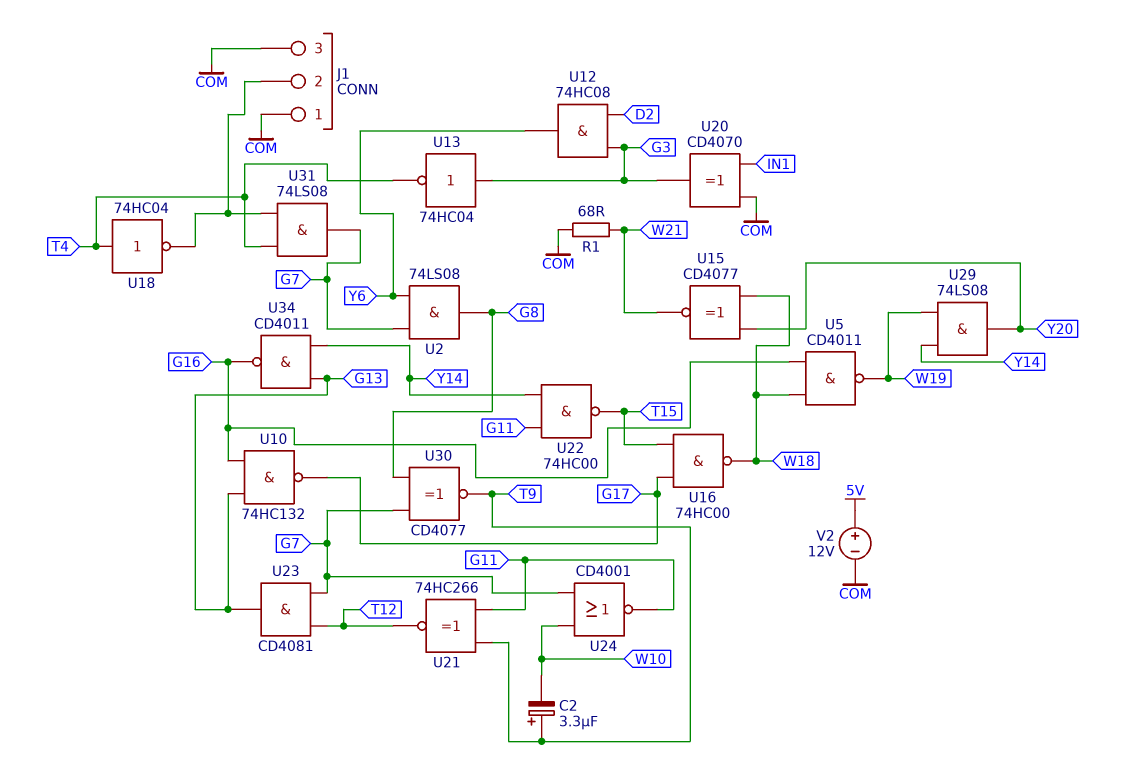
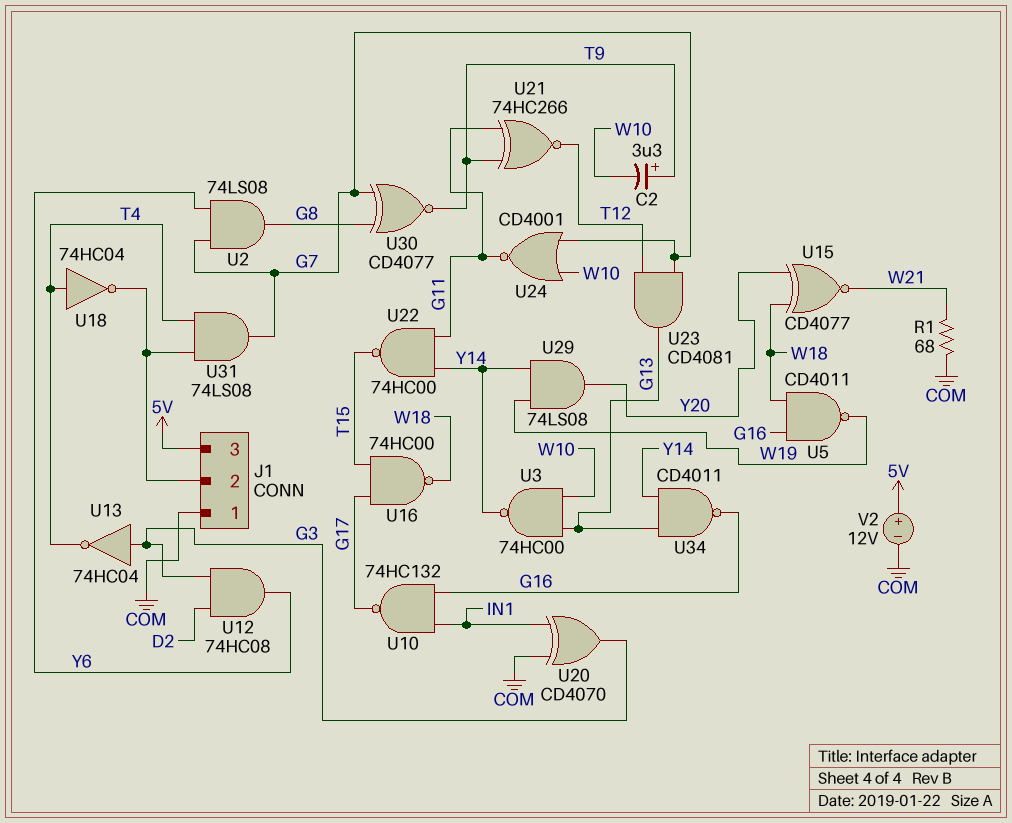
J1 pin 3: COM -> 5V
U3: none -> NAND 74HC00 (in G13, in W10, out Y14)
U10: NAND 74HC132 (in G13, in G16, out G17) -> NAND 74HC132 (in G16, in IN1, out G17)

